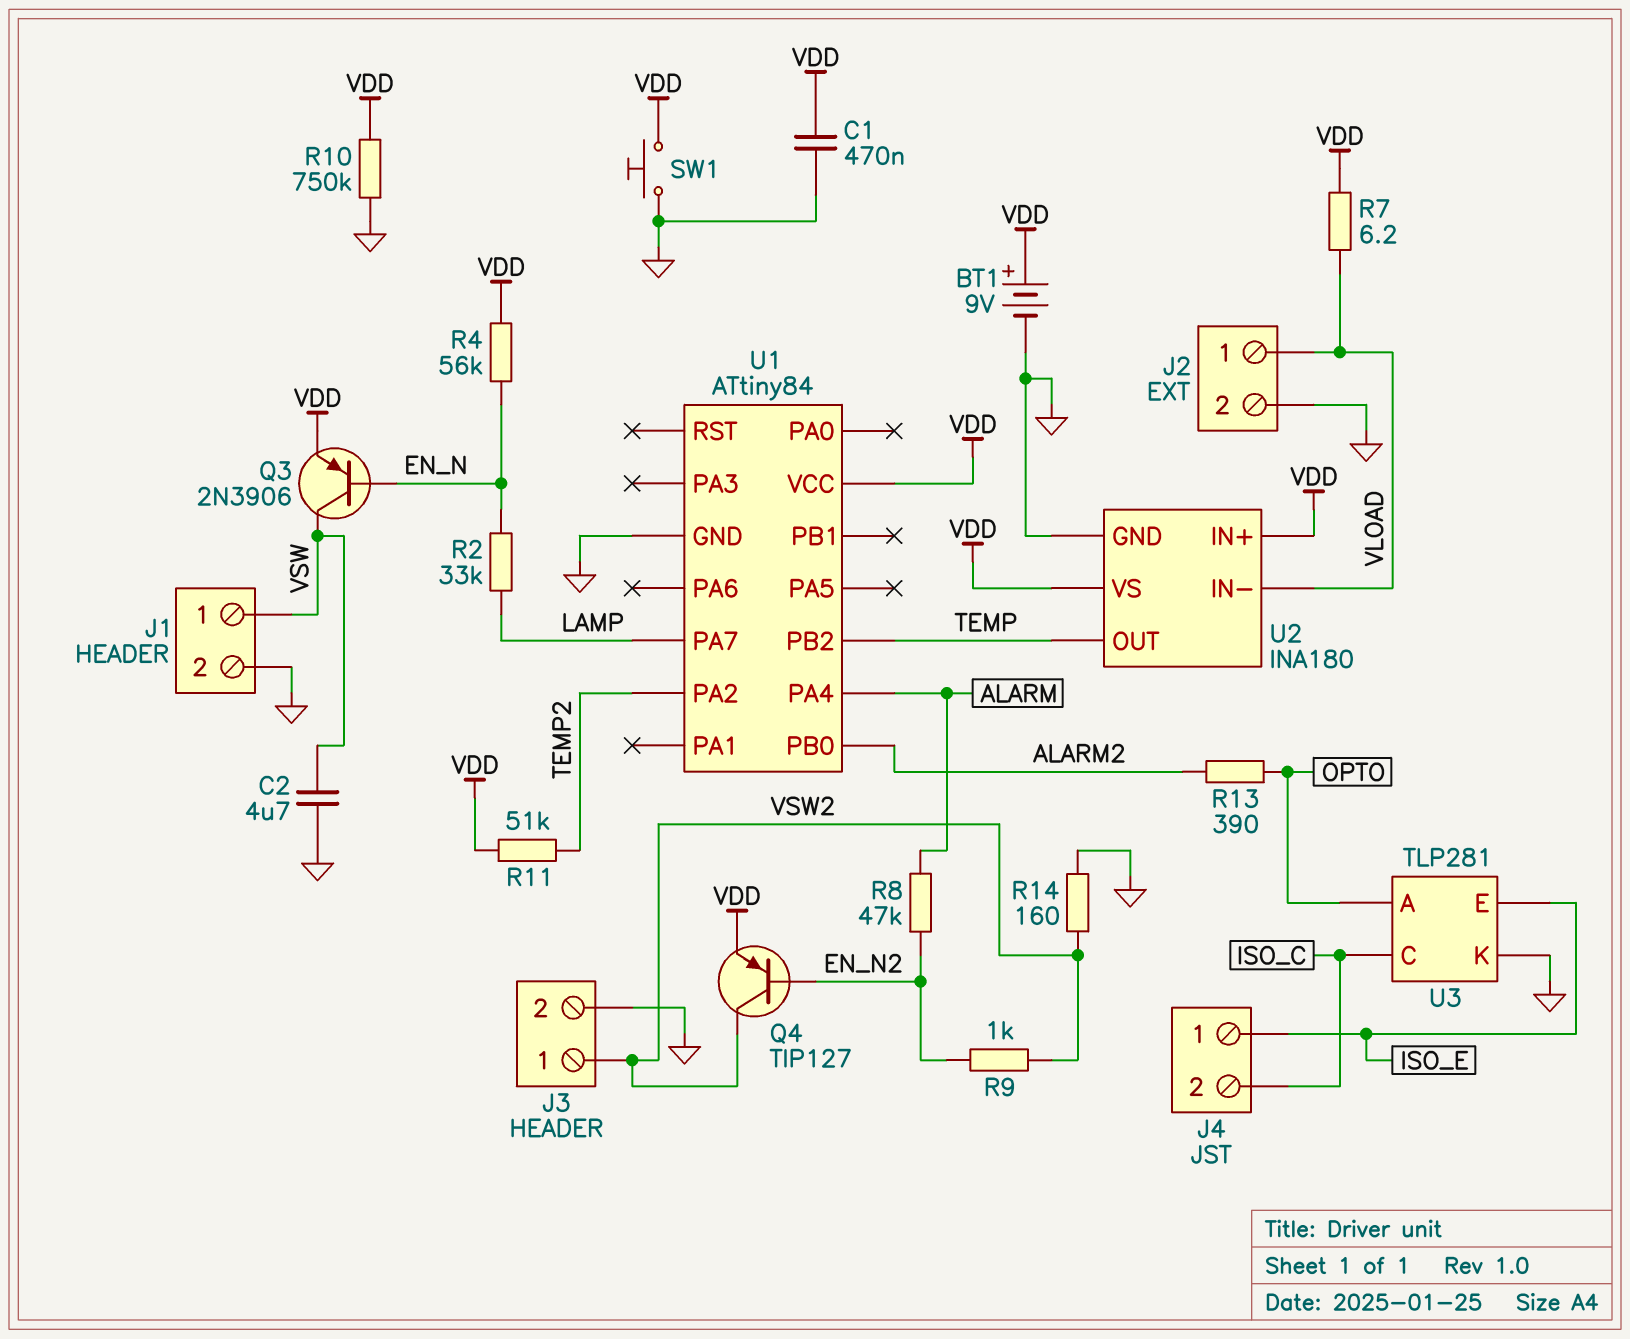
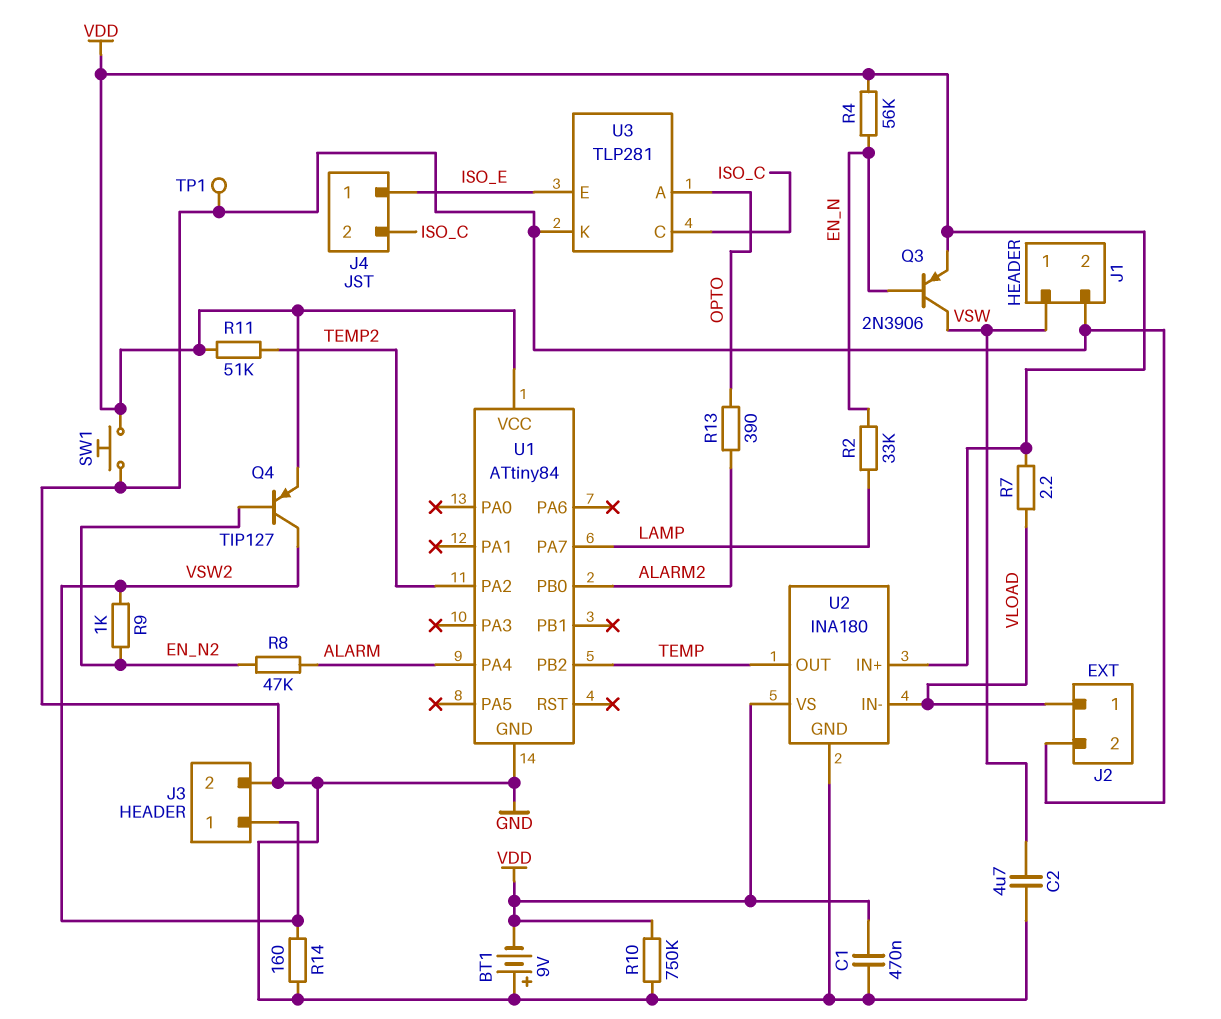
BT1: 9V (plus VDD, minus GND) -> 9V (plus GND, minus VDD)
R7: 6.2 (VDD, VLOAD) -> 2.2 (VDD, VLOAD)
TP1: none -> test point (GND)

